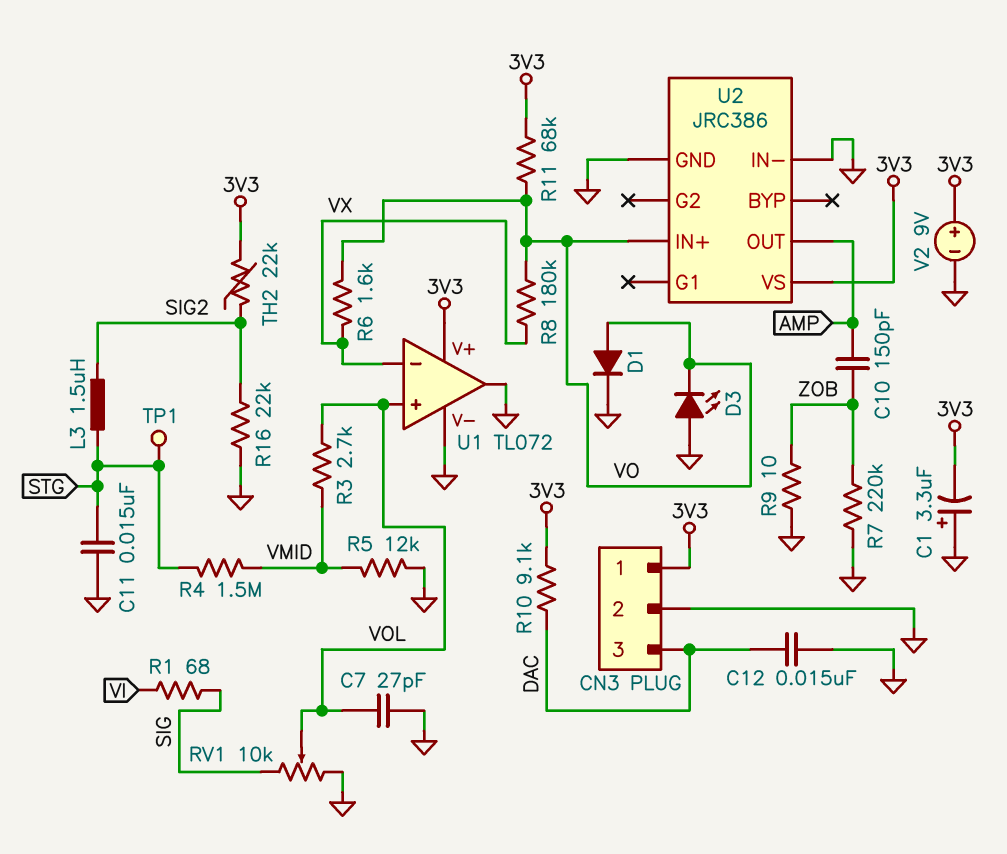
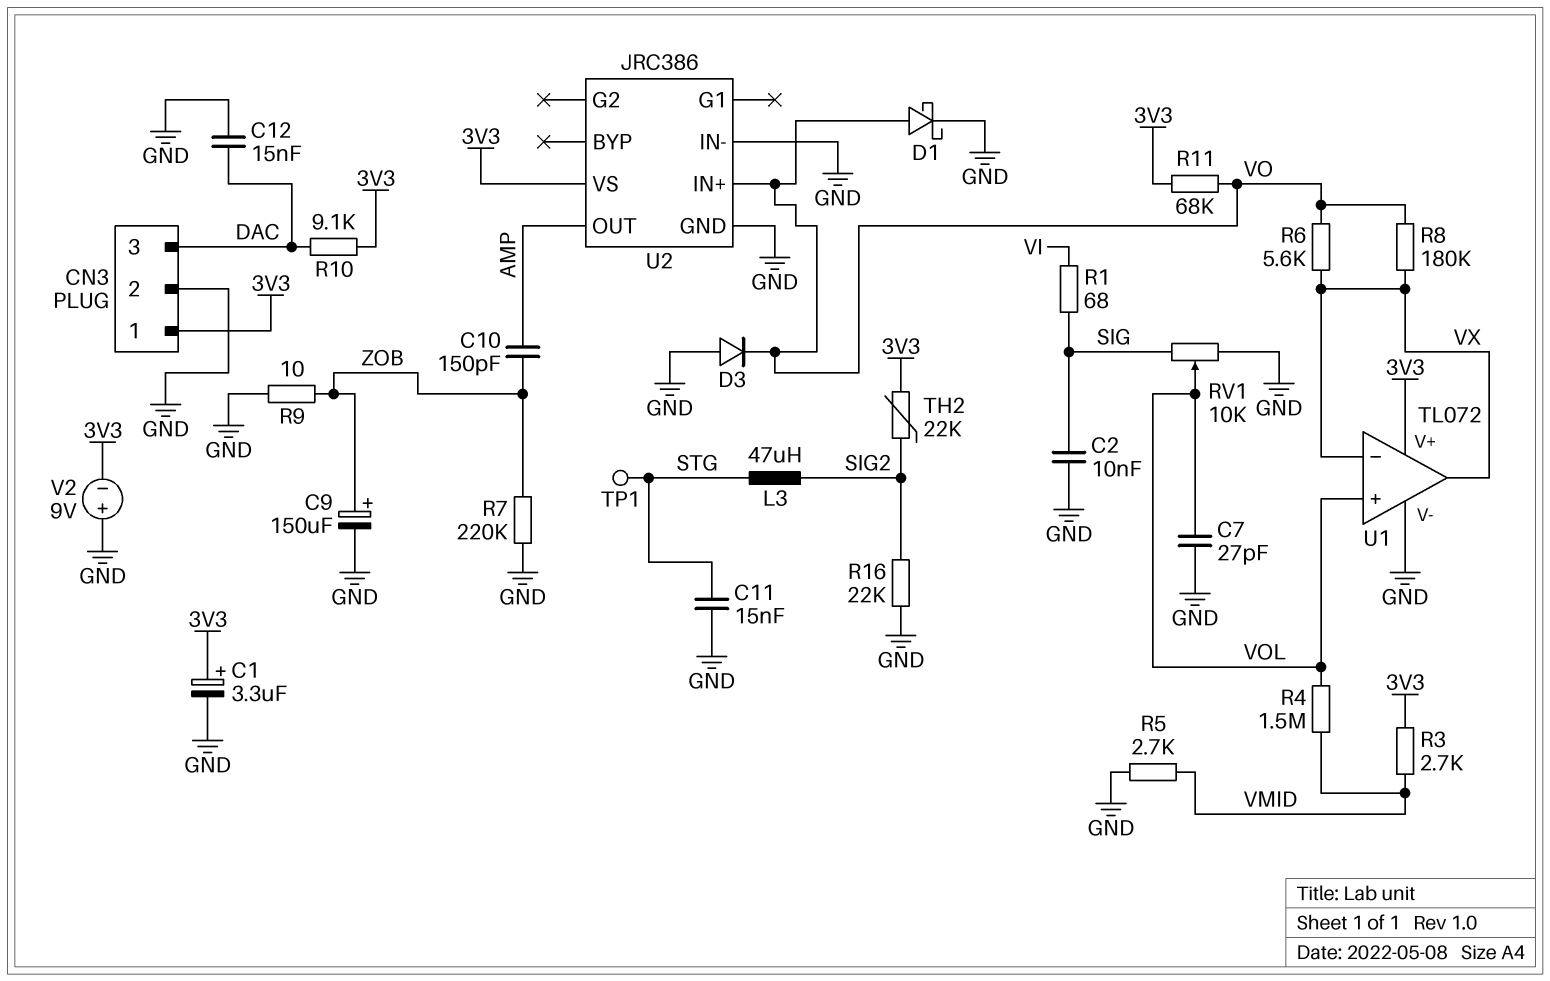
C1: 3.3uF (plus GND, minus 3V3) -> 3.3uF (plus 3V3, minus GND)
C2: none -> 10nF (GND, SIG)
C9: none -> 150uF (plus ZOB, minus GND)
D1: diode (A VO, K GND) -> schottky (A VO, K GND)
D3: LED (A GND, K VO) -> diode (A GND, K VO)
L3: 1.5uH (SIG2, STG) -> 47uH (SIG2, STG)
R3: 2.7k (VMID, VOL) -> 2.7k (3V3, VMID)
R4: 1.5M (STG, VMID) -> 1.5M (VMID, VOL)
R5: 12k (GND, VMID) -> 2.7k (GND, VMID)
R6: 1.6k (VO, VX) -> 5.6k (VO, VX)
U1 pin out: GND -> VX
V2: 9V (plus 3V3, minus GND) -> 9V (plus GND, minus 3V3)

